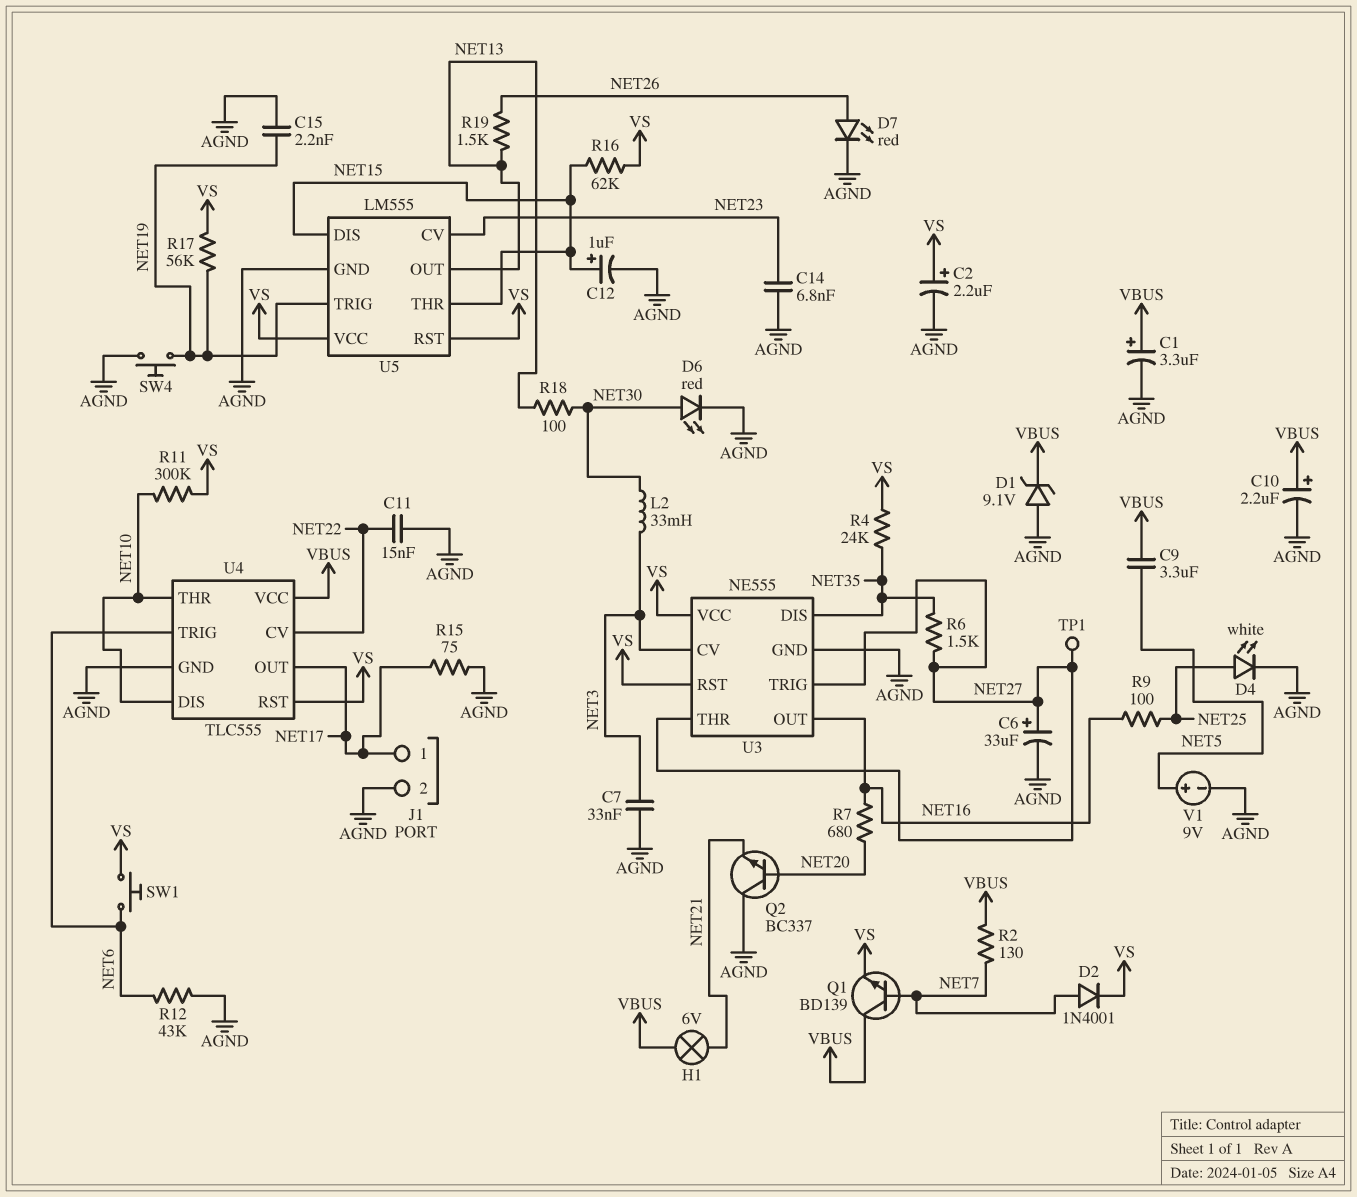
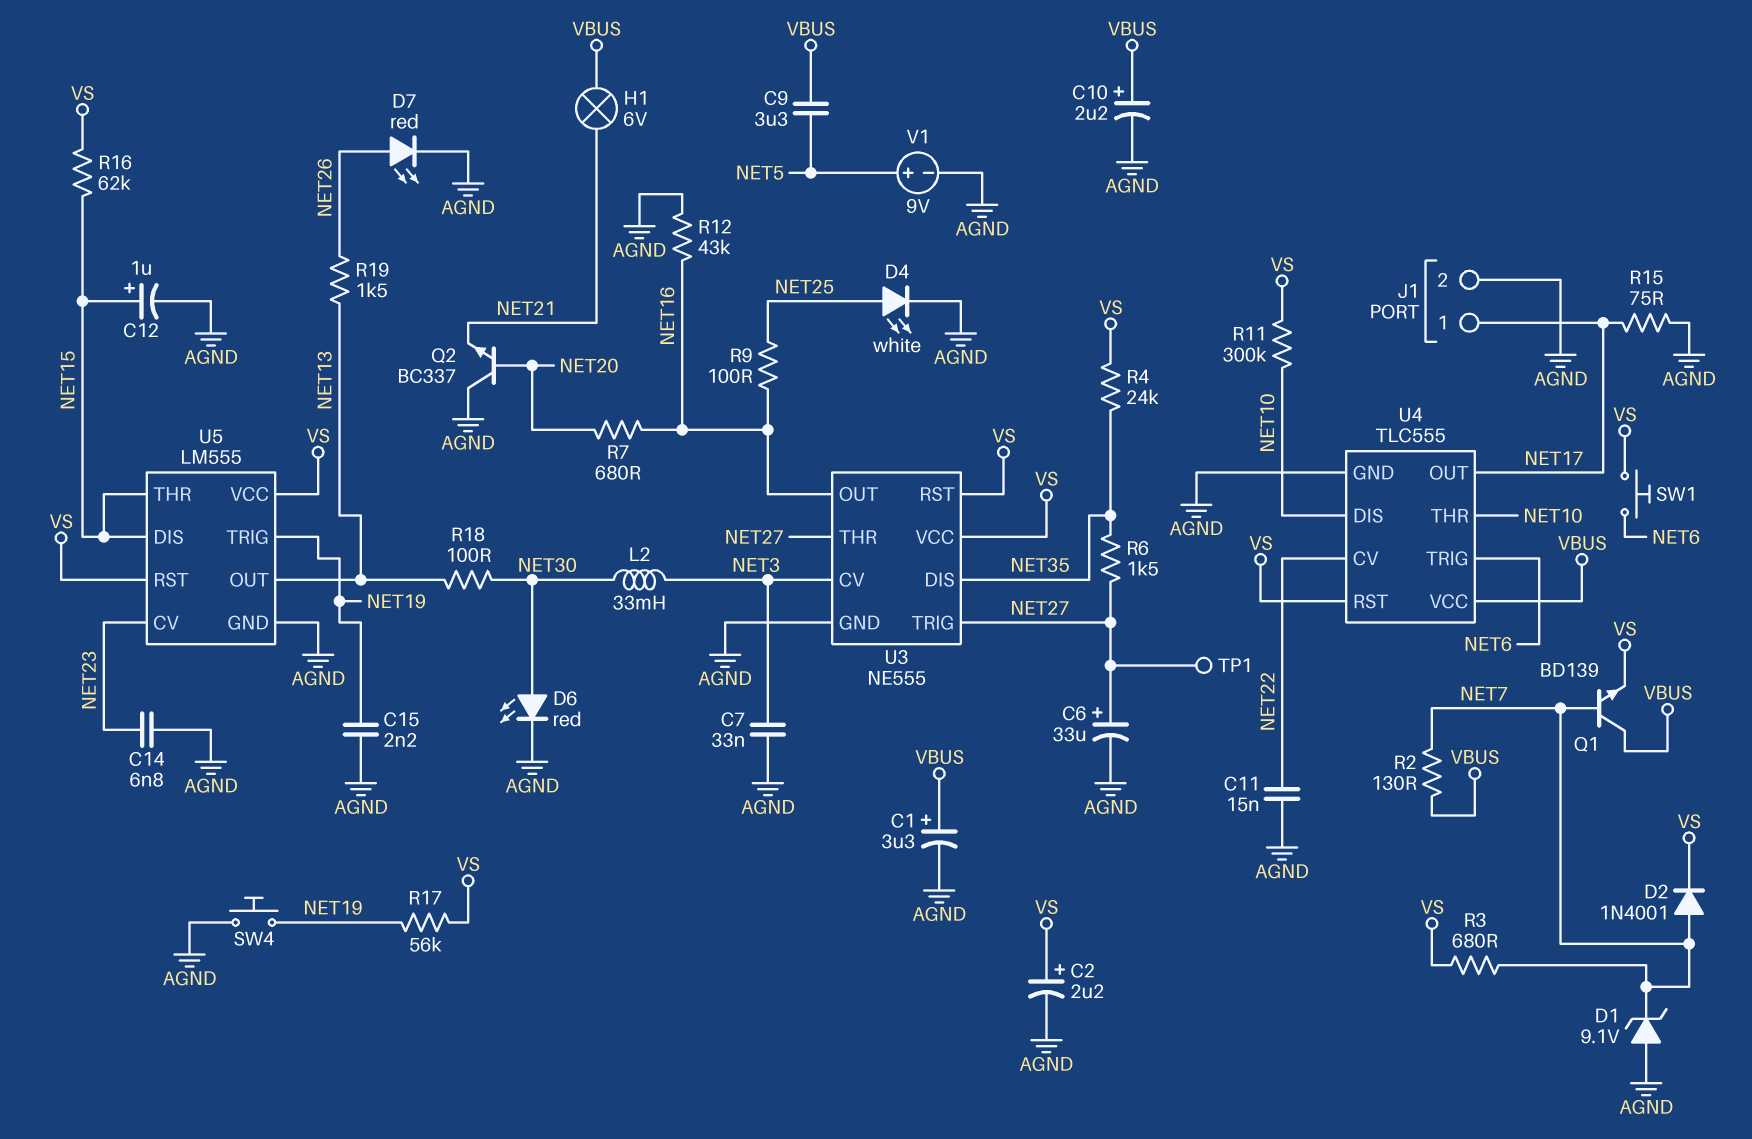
D1: zener 9.1V (A AGND, K VBUS) -> zener 9.1V (A AGND, K NET7)
R3: none -> 680 (NET7, VS)
R12: 43k (AGND, NET6) -> 43k (AGND, NET16)

